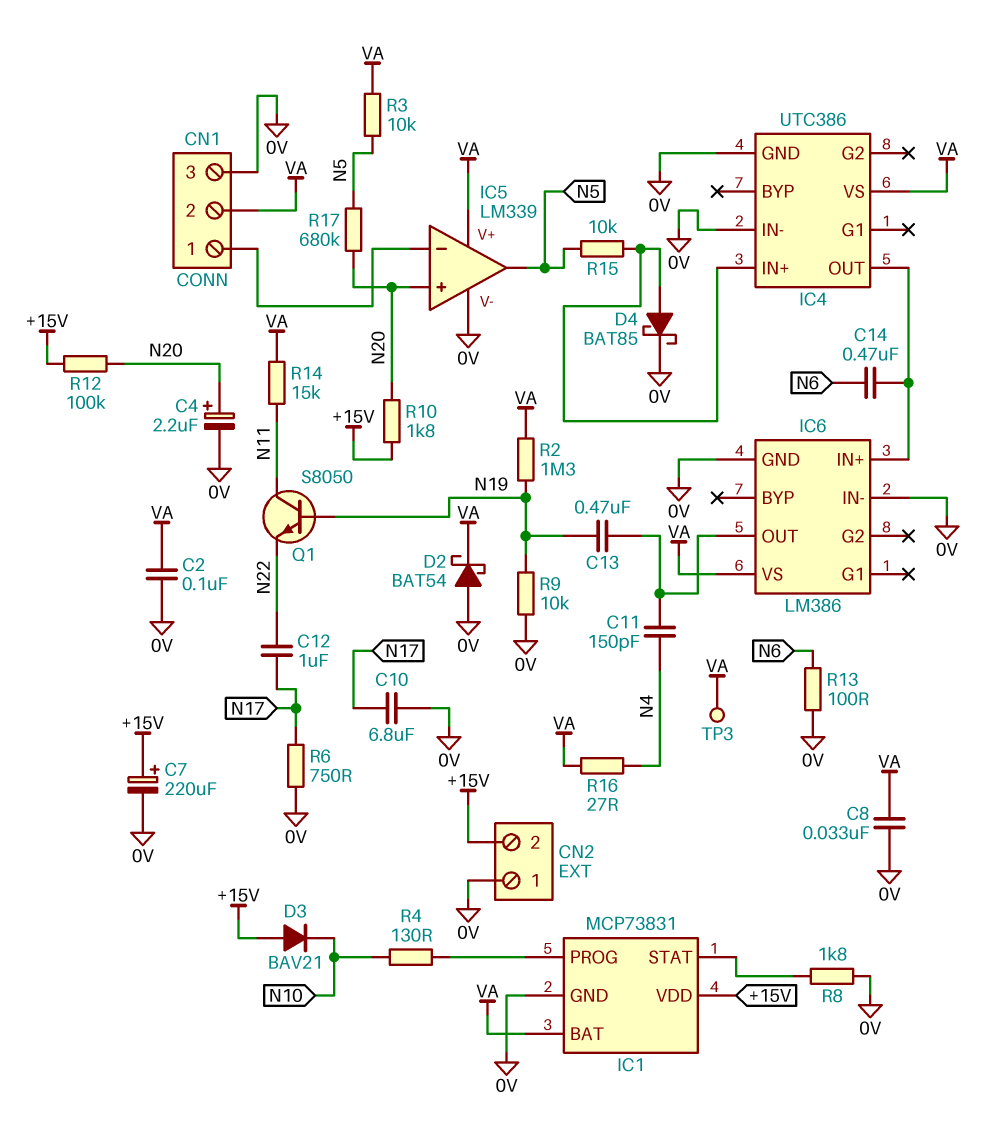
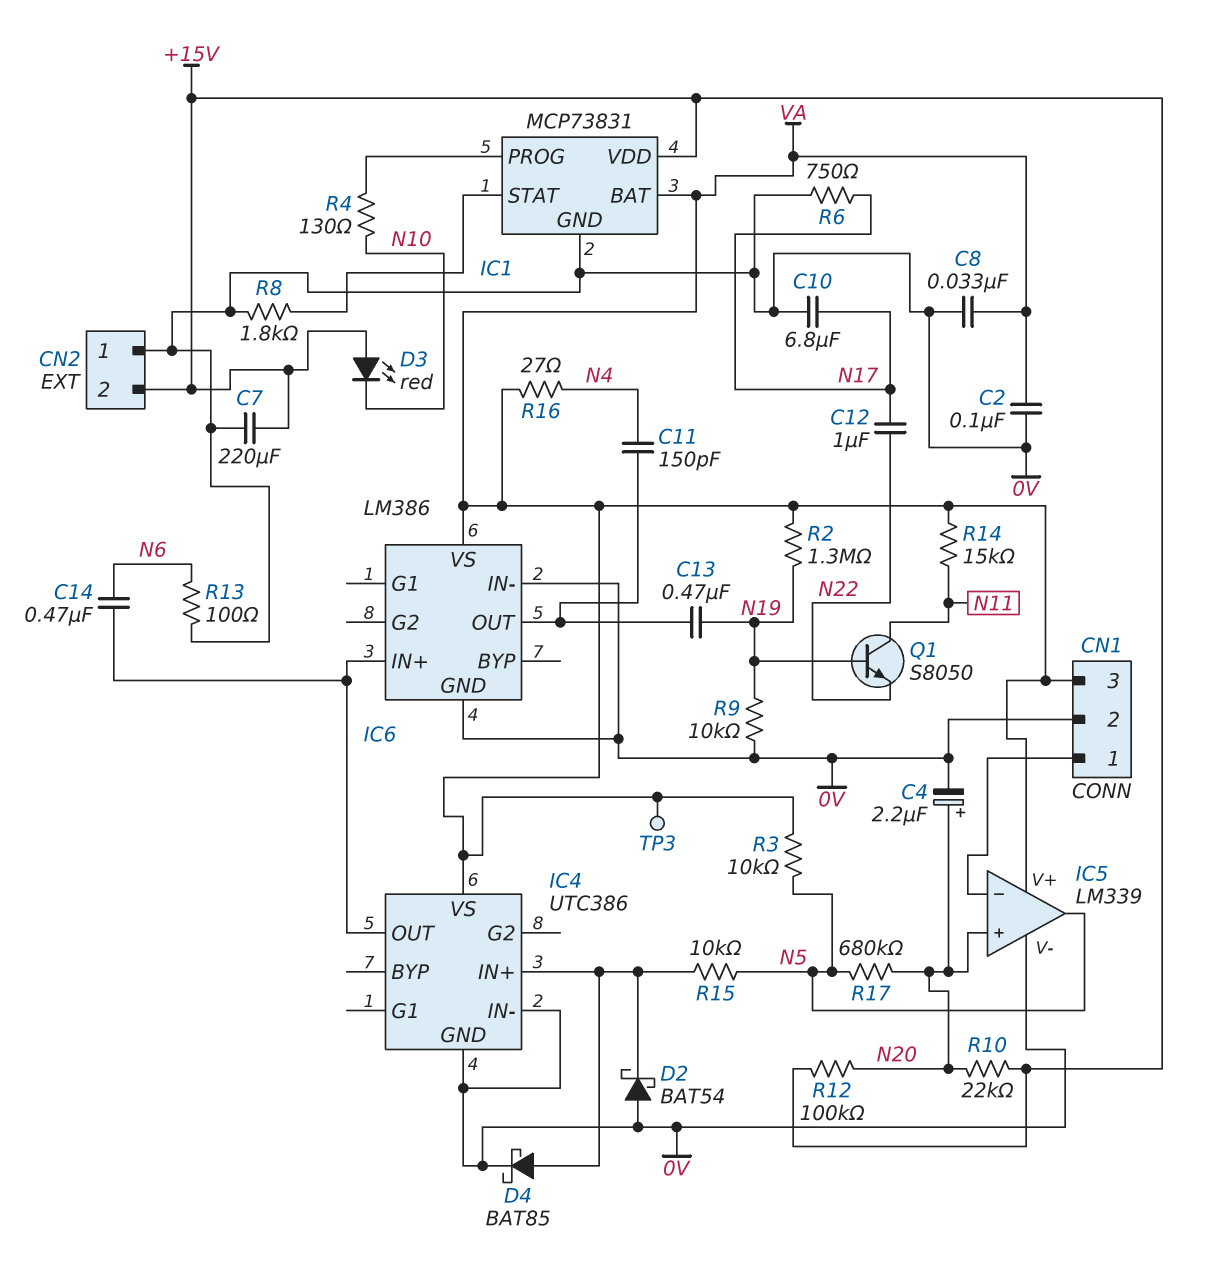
C7: 220uF (plus +15V, minus 0V) -> 220uF (+15V, 0V)
CN1 pin 2: VA -> 0V
CN1 pin 3: 0V -> VA
D2: schottky BAT54 (A 0V, K VA) -> schottky BAT54 (A 0V, K IC4/IN+)
D3: diode BAV21 (A +15V, K N10) -> LED red (A +15V, K N10)
R10: 1.8k (+15V, N20) -> 22k (+15V, N20)

